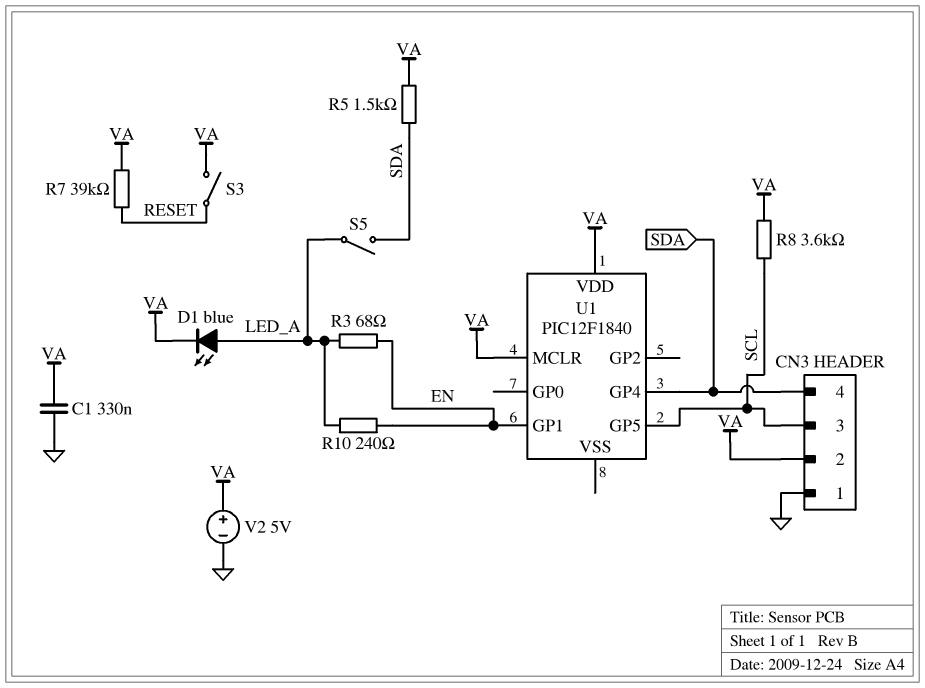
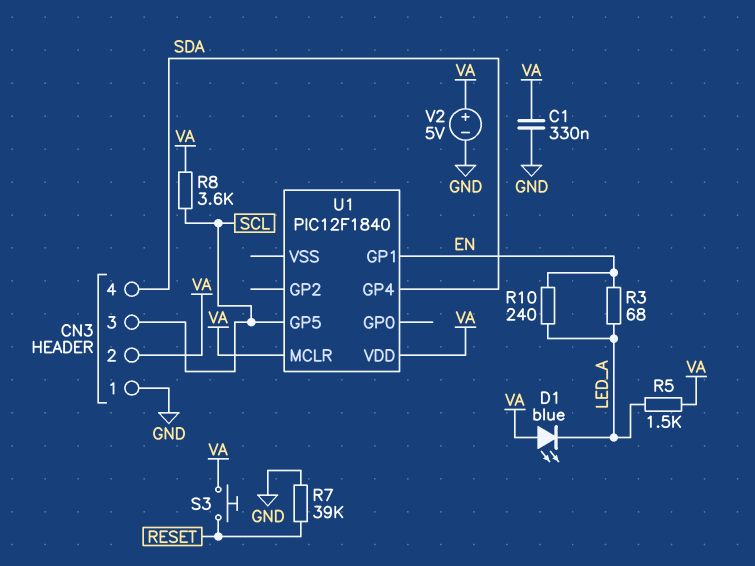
D1: LED blue (A LED_A, K VA) -> LED blue (A VA, K LED_A)
R5: 1.5k (SDA, VA) -> 1.5k (LED_A, VA)
R7: 39k (RESET, VA) -> 39k (GND, RESET)
S3: switch (RESET, VA) -> button (RESET, VA)
S5: switch (LED_A, SDA) -> none

